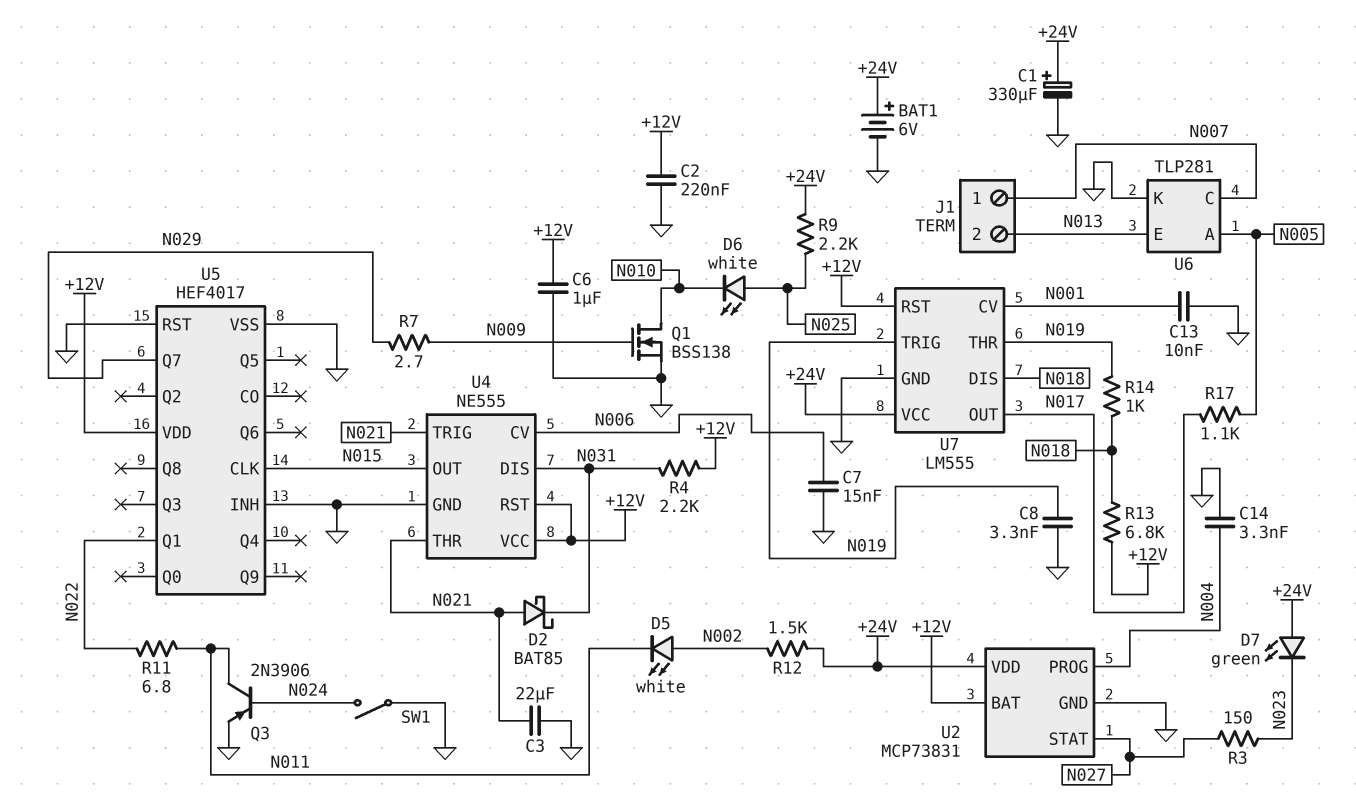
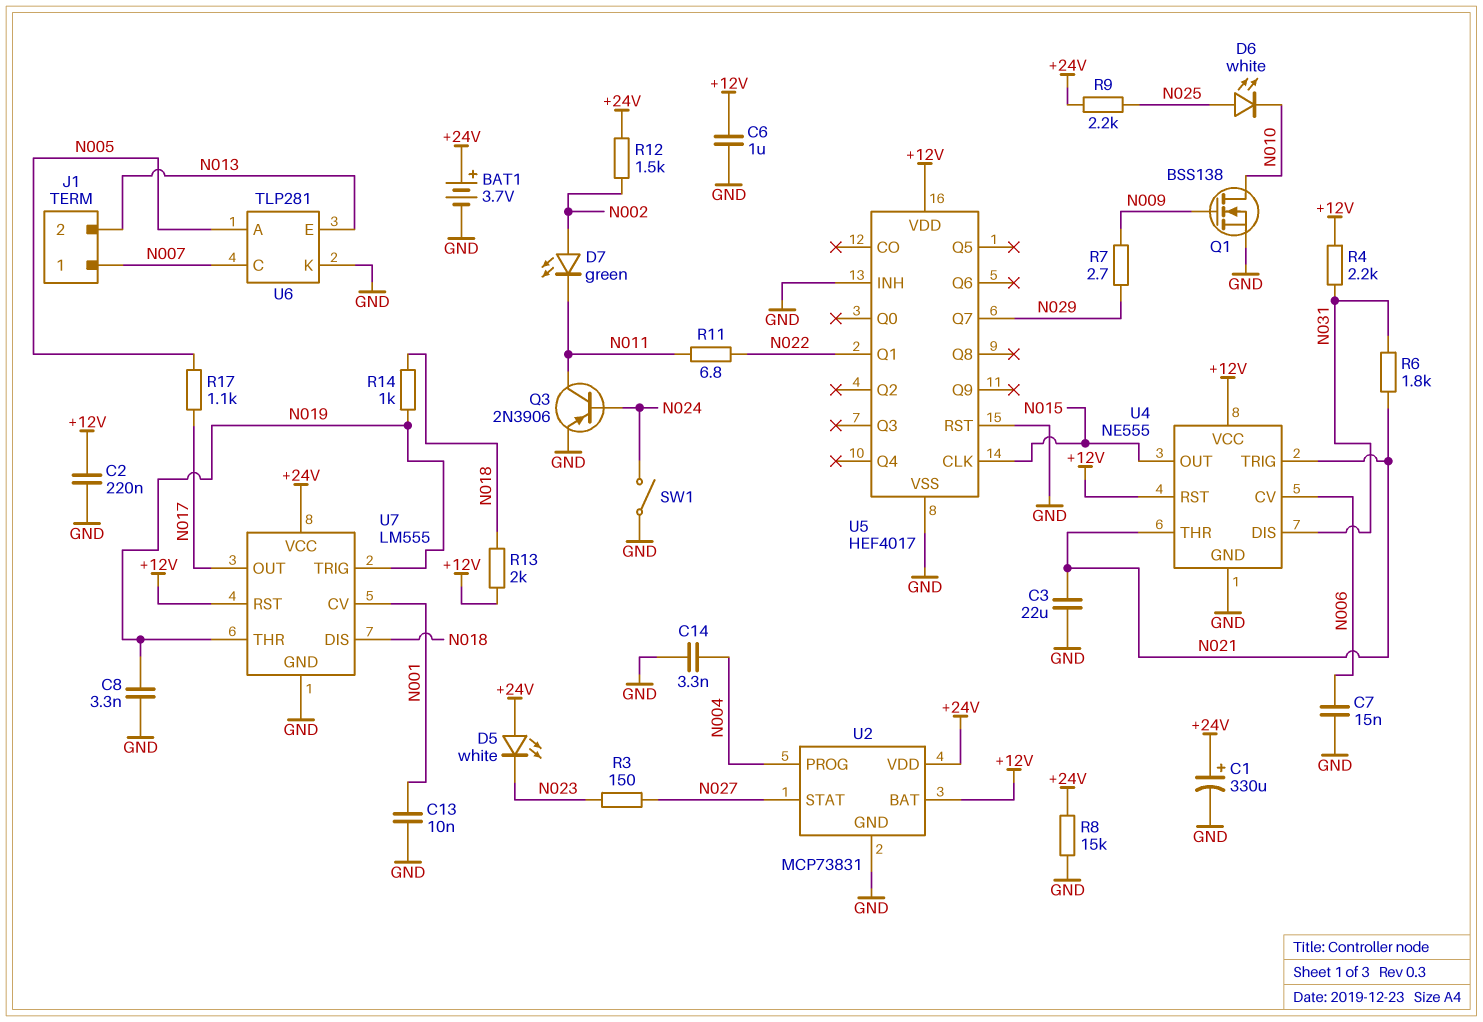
BAT1: 6V (plus +24V, minus GND) -> 3.7V (plus +24V, minus GND)
D2: schottky BAT85 (A N021, K N031) -> none
D5: LED white (A N002, K N011) -> LED white (A +24V, K N023)
D7: LED green (A +24V, K N023) -> LED green (A N002, K N011)
R6: none -> 1.8k (N021, N031)
R8: none -> 15k (+24V, GND)
R13: 6.8k (+12V, N018) -> 2k (+12V, N018)

